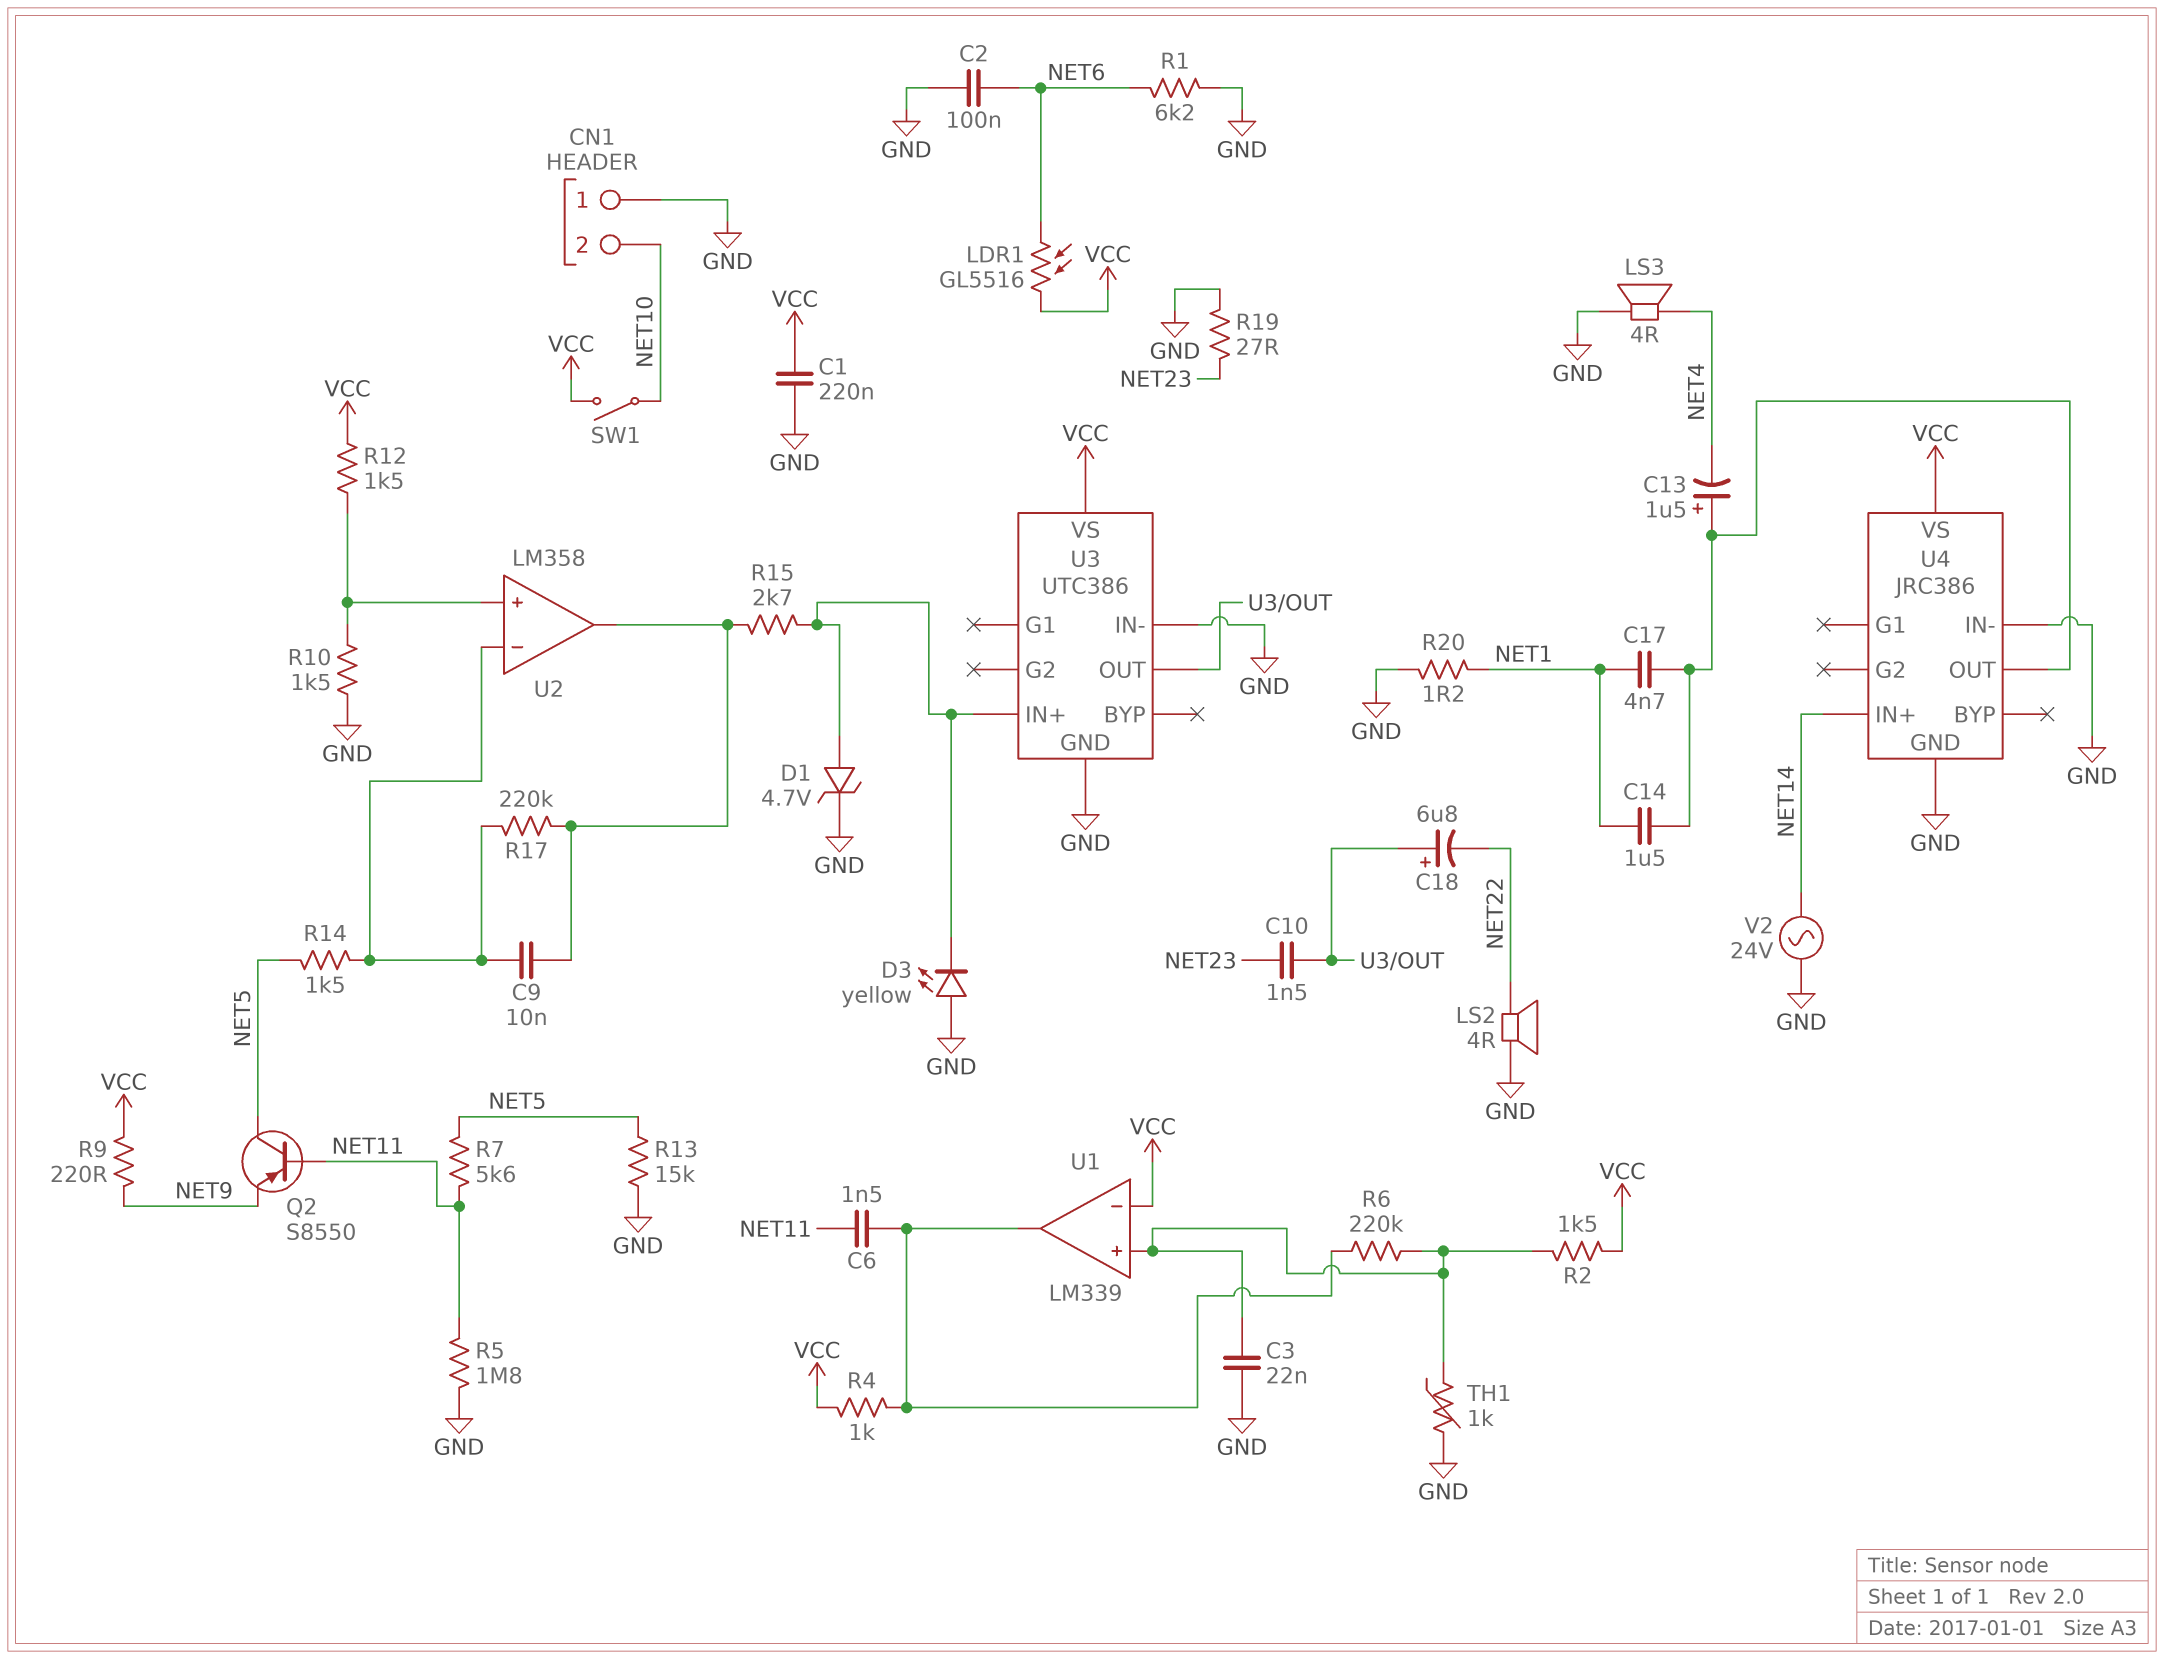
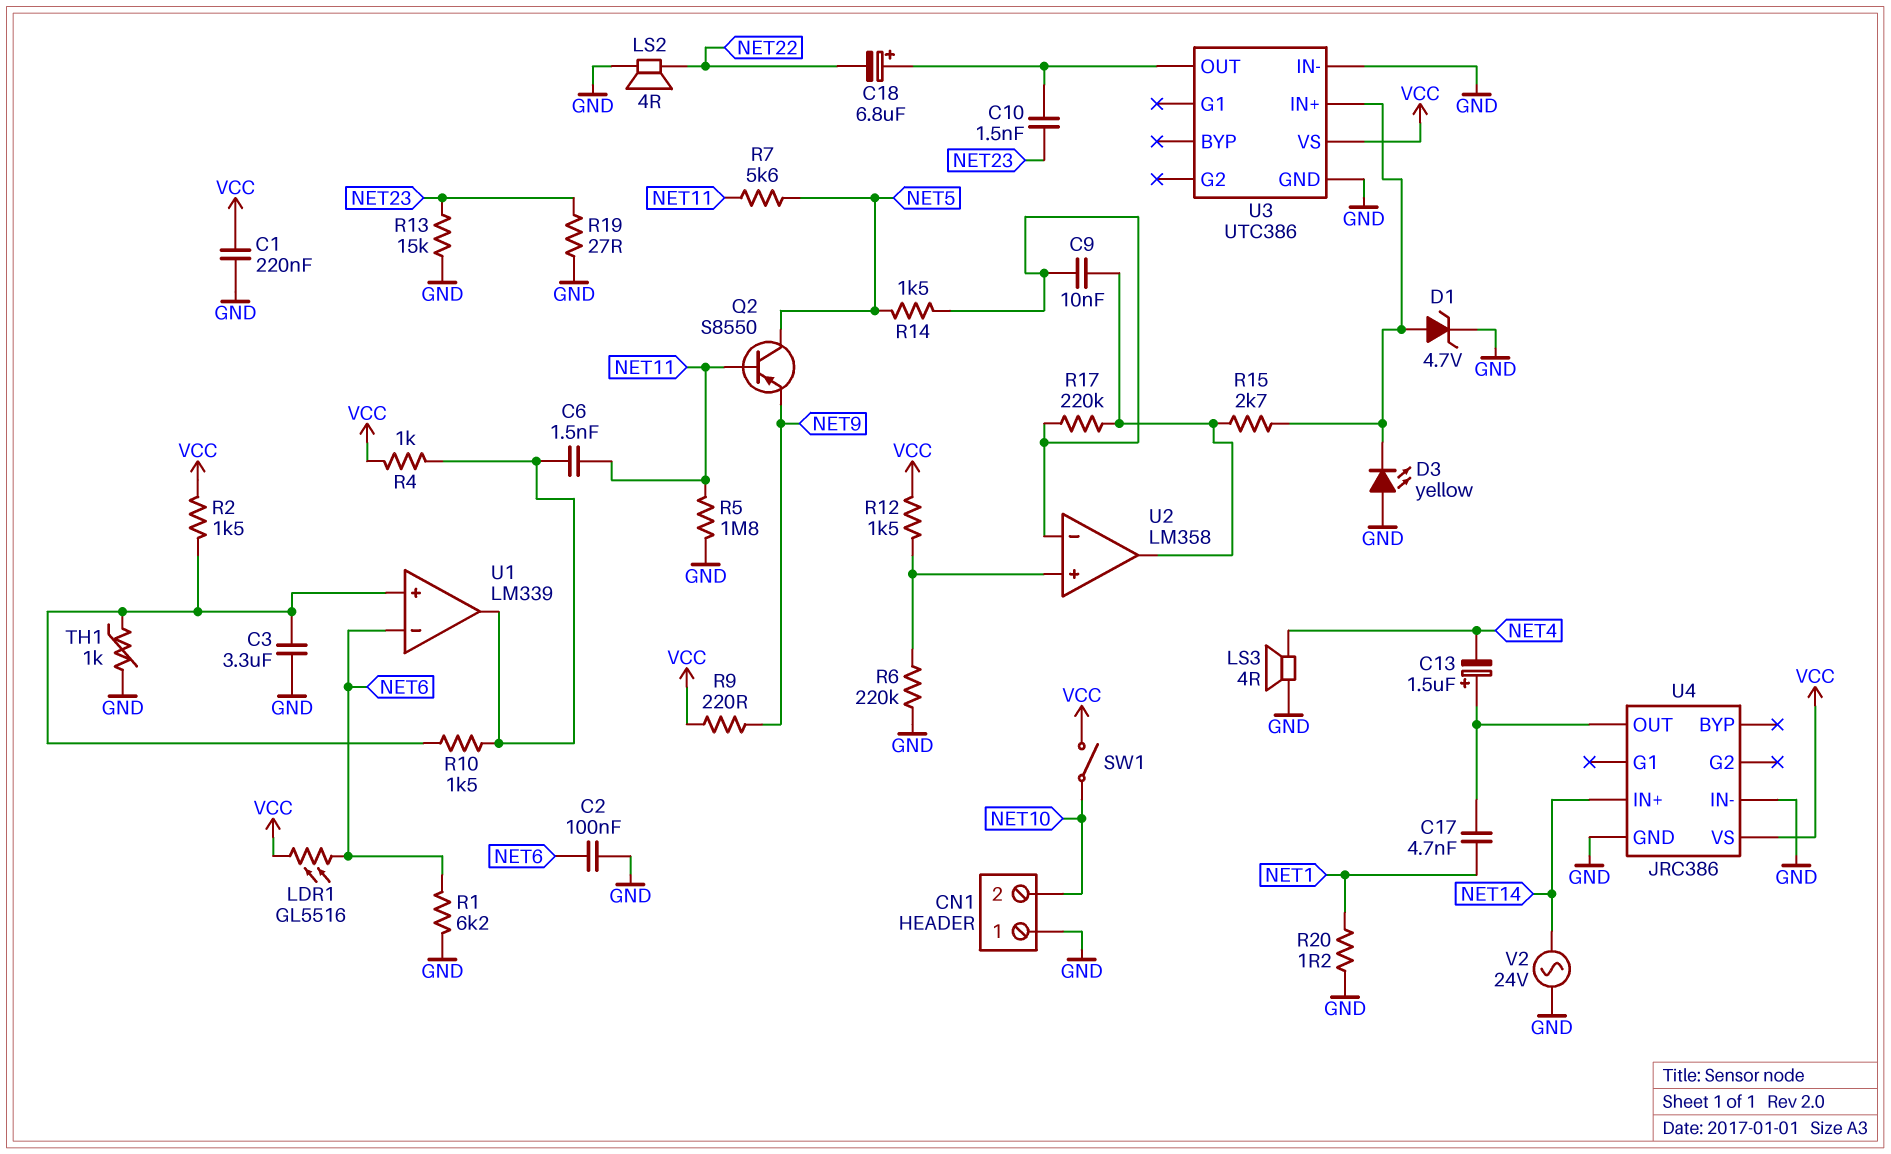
C3: 22nF (GND, U1/in+) -> 3.3uF (GND, U1/in+)
C14: 1.5uF (NET1, U4/OUT) -> none
R6: 220k (U1/in+, U1/out) -> 220k (GND, U2/in+)
R10: 1.5k (GND, U2/in+) -> 1.5k (U1/in+, U1/out)
R13: 15k (GND, NET5) -> 15k (GND, NET23)
U1 pin in-: VCC -> NET6

